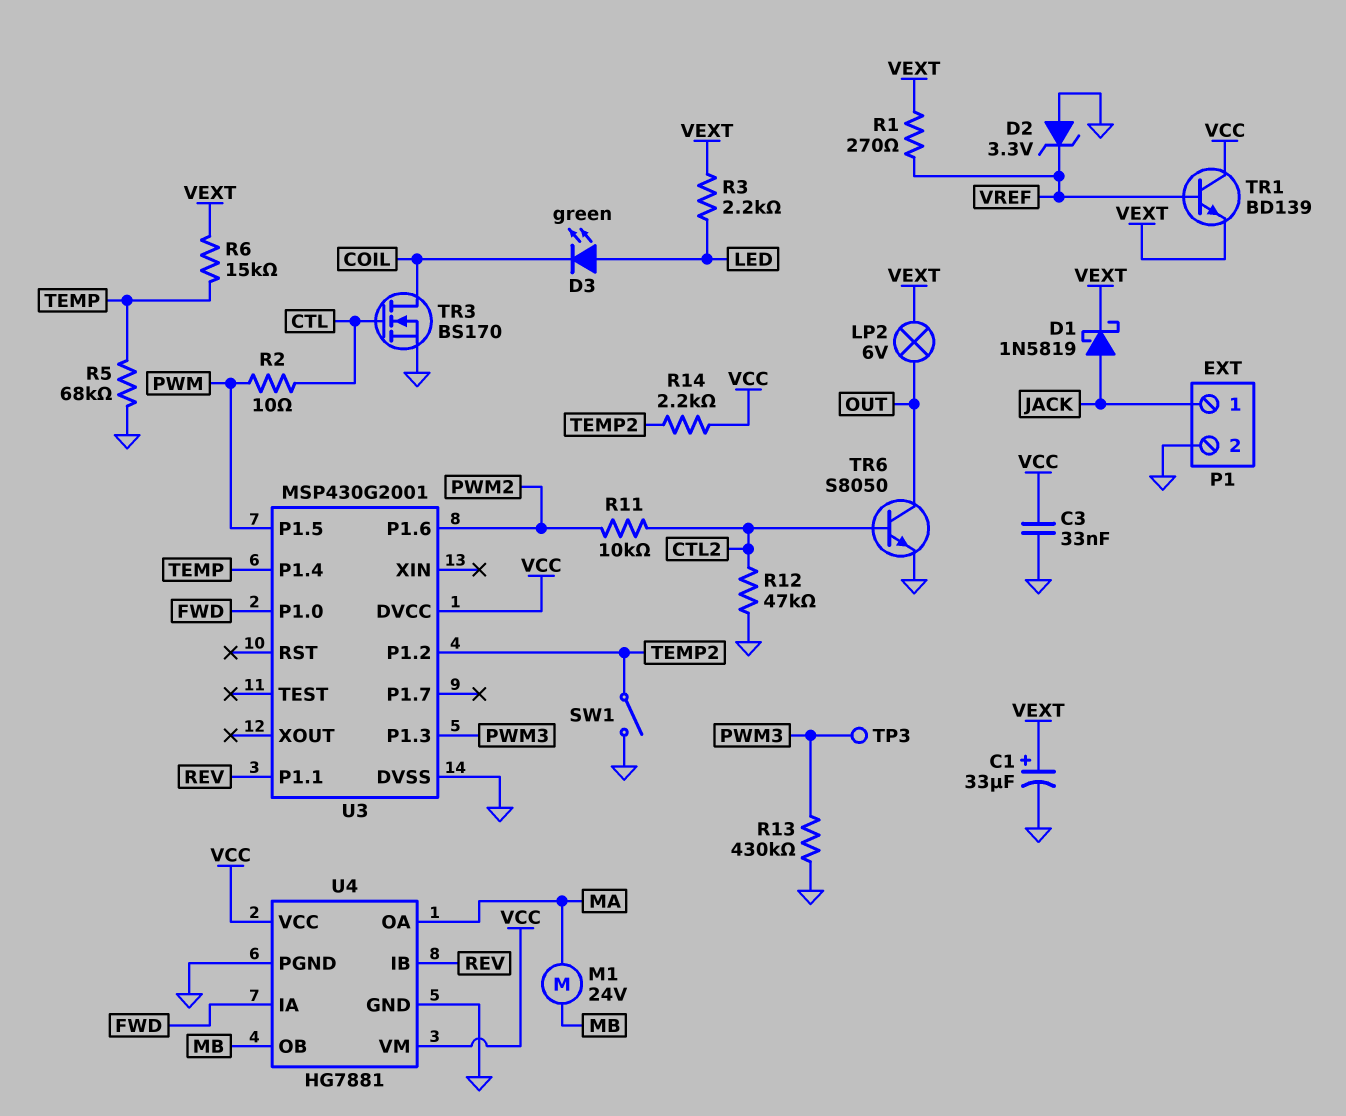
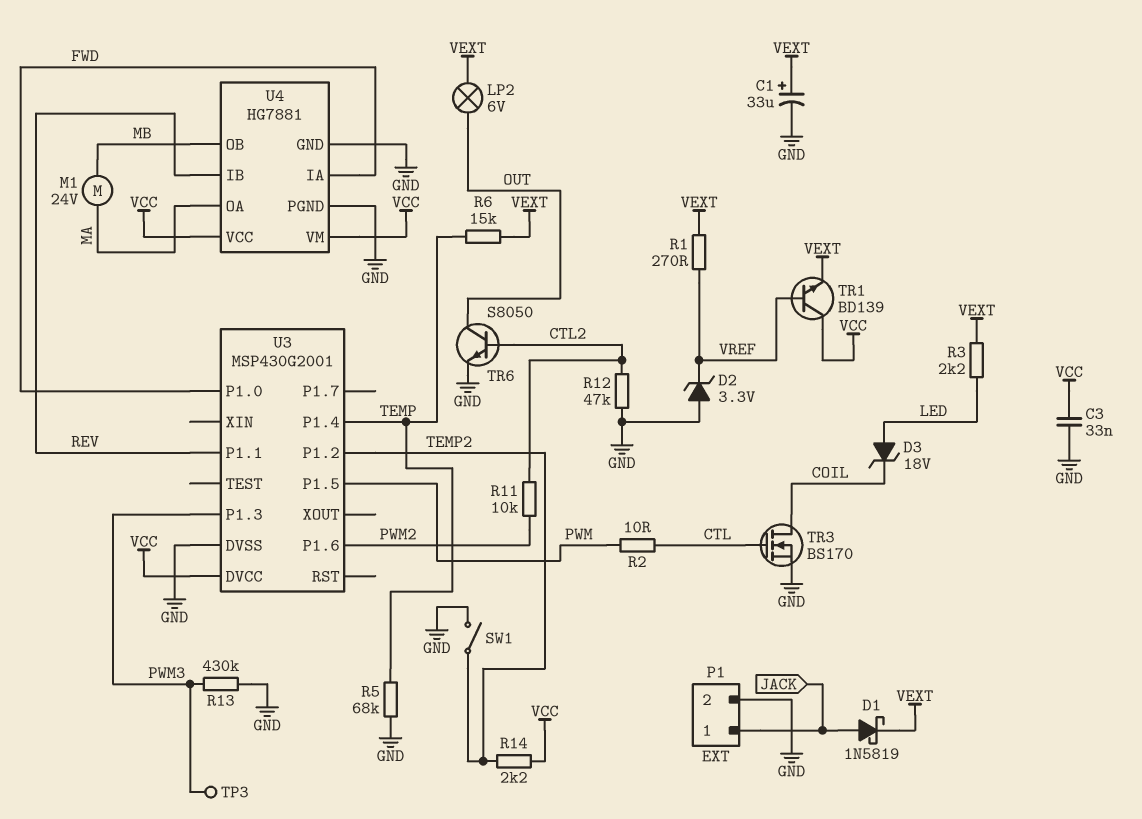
D3: LED green (A LED, K COIL) -> zener 18V (A LED, K COIL)

